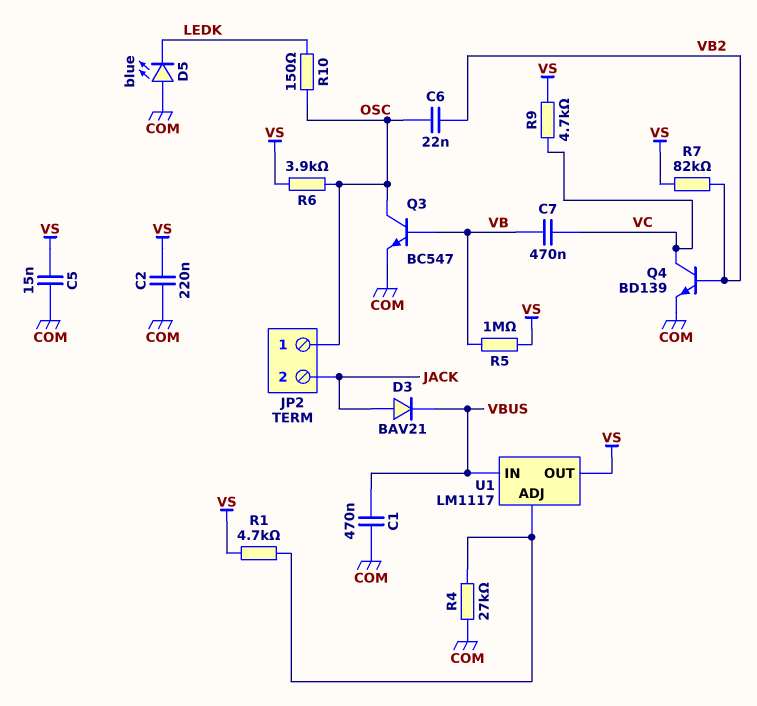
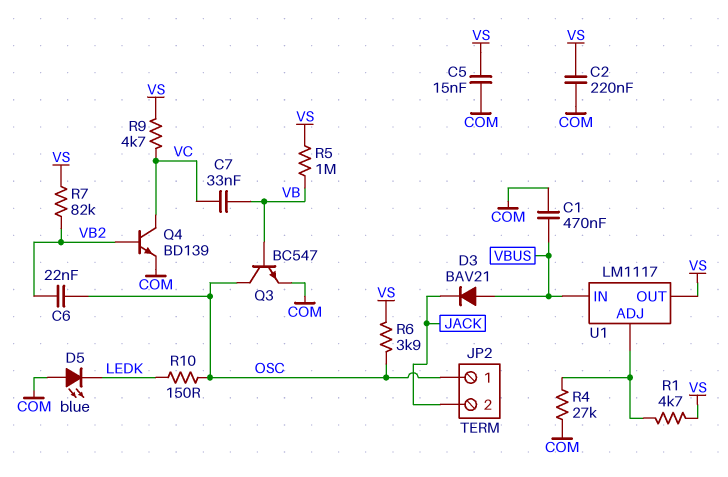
C7: 470nF (VB, VC) -> 33nF (VB, VC)
D3: diode BAV21 (A JACK, K VBUS) -> diode BAV21 (A VBUS, K JACK)

